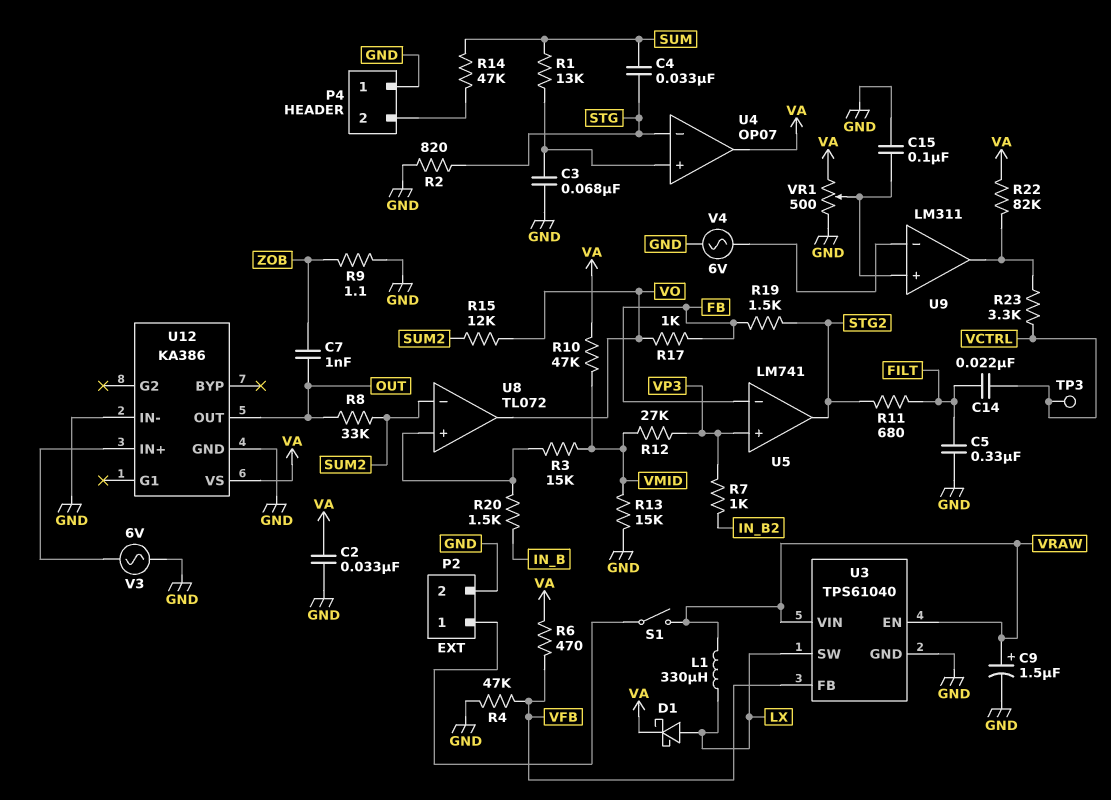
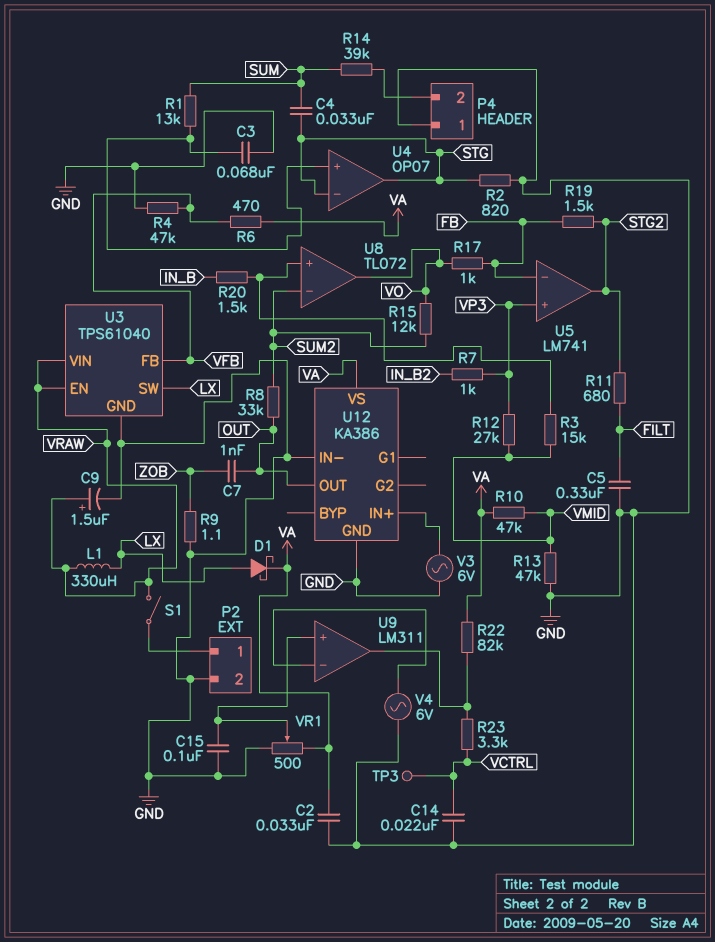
C14: 22nF (FILT, VCTRL) -> 22nF (GND, VCTRL)
R13: 15k (GND, VMID) -> 47k (GND, VMID)
R14: 47k (P4/2, SUM) -> 39k (P4/2, SUM)
U4 pin out: VA -> STG

